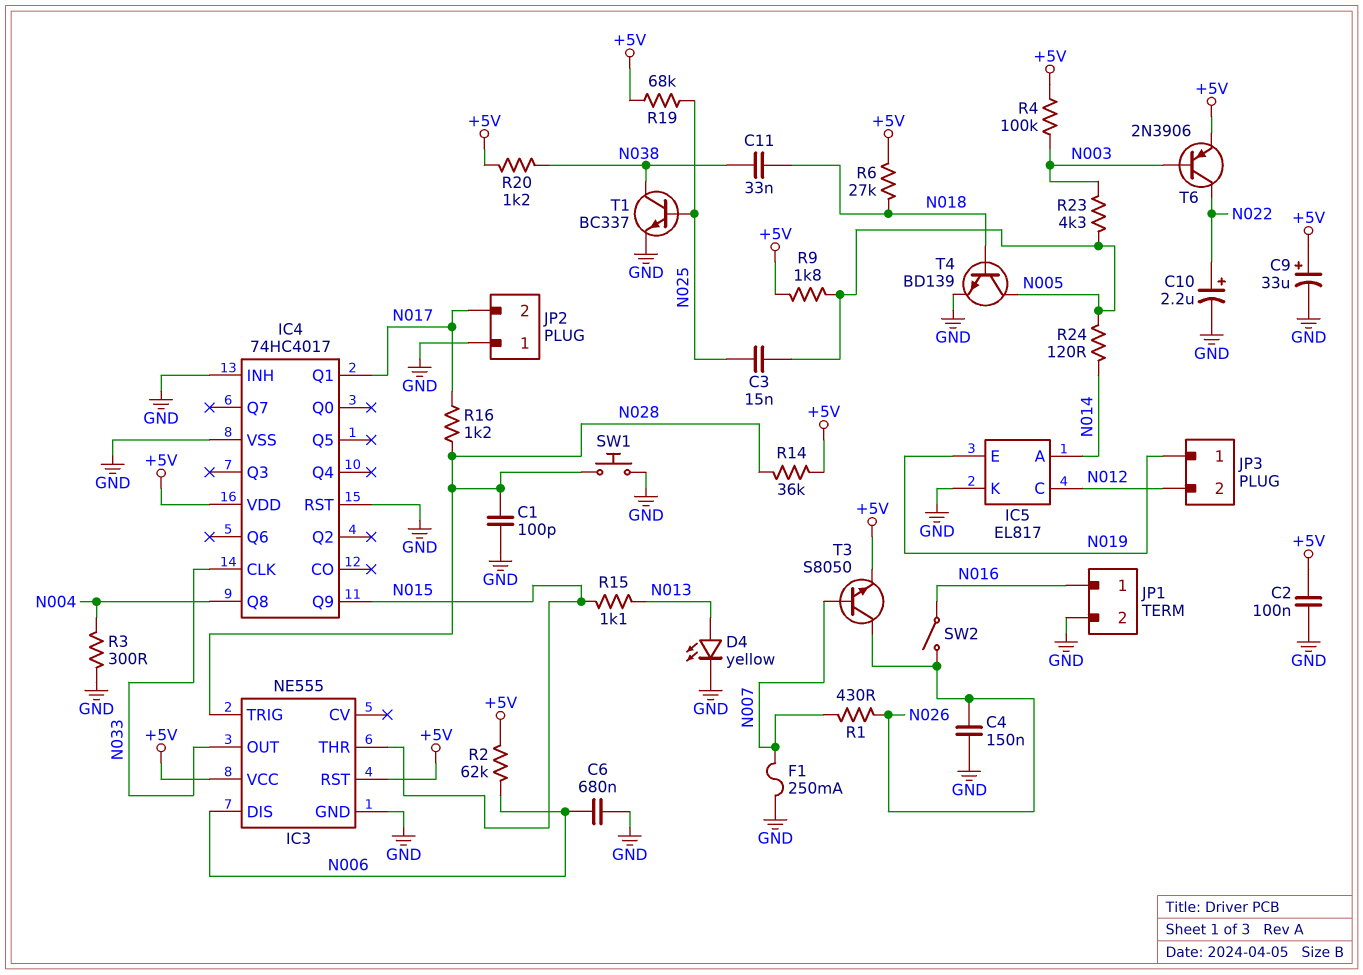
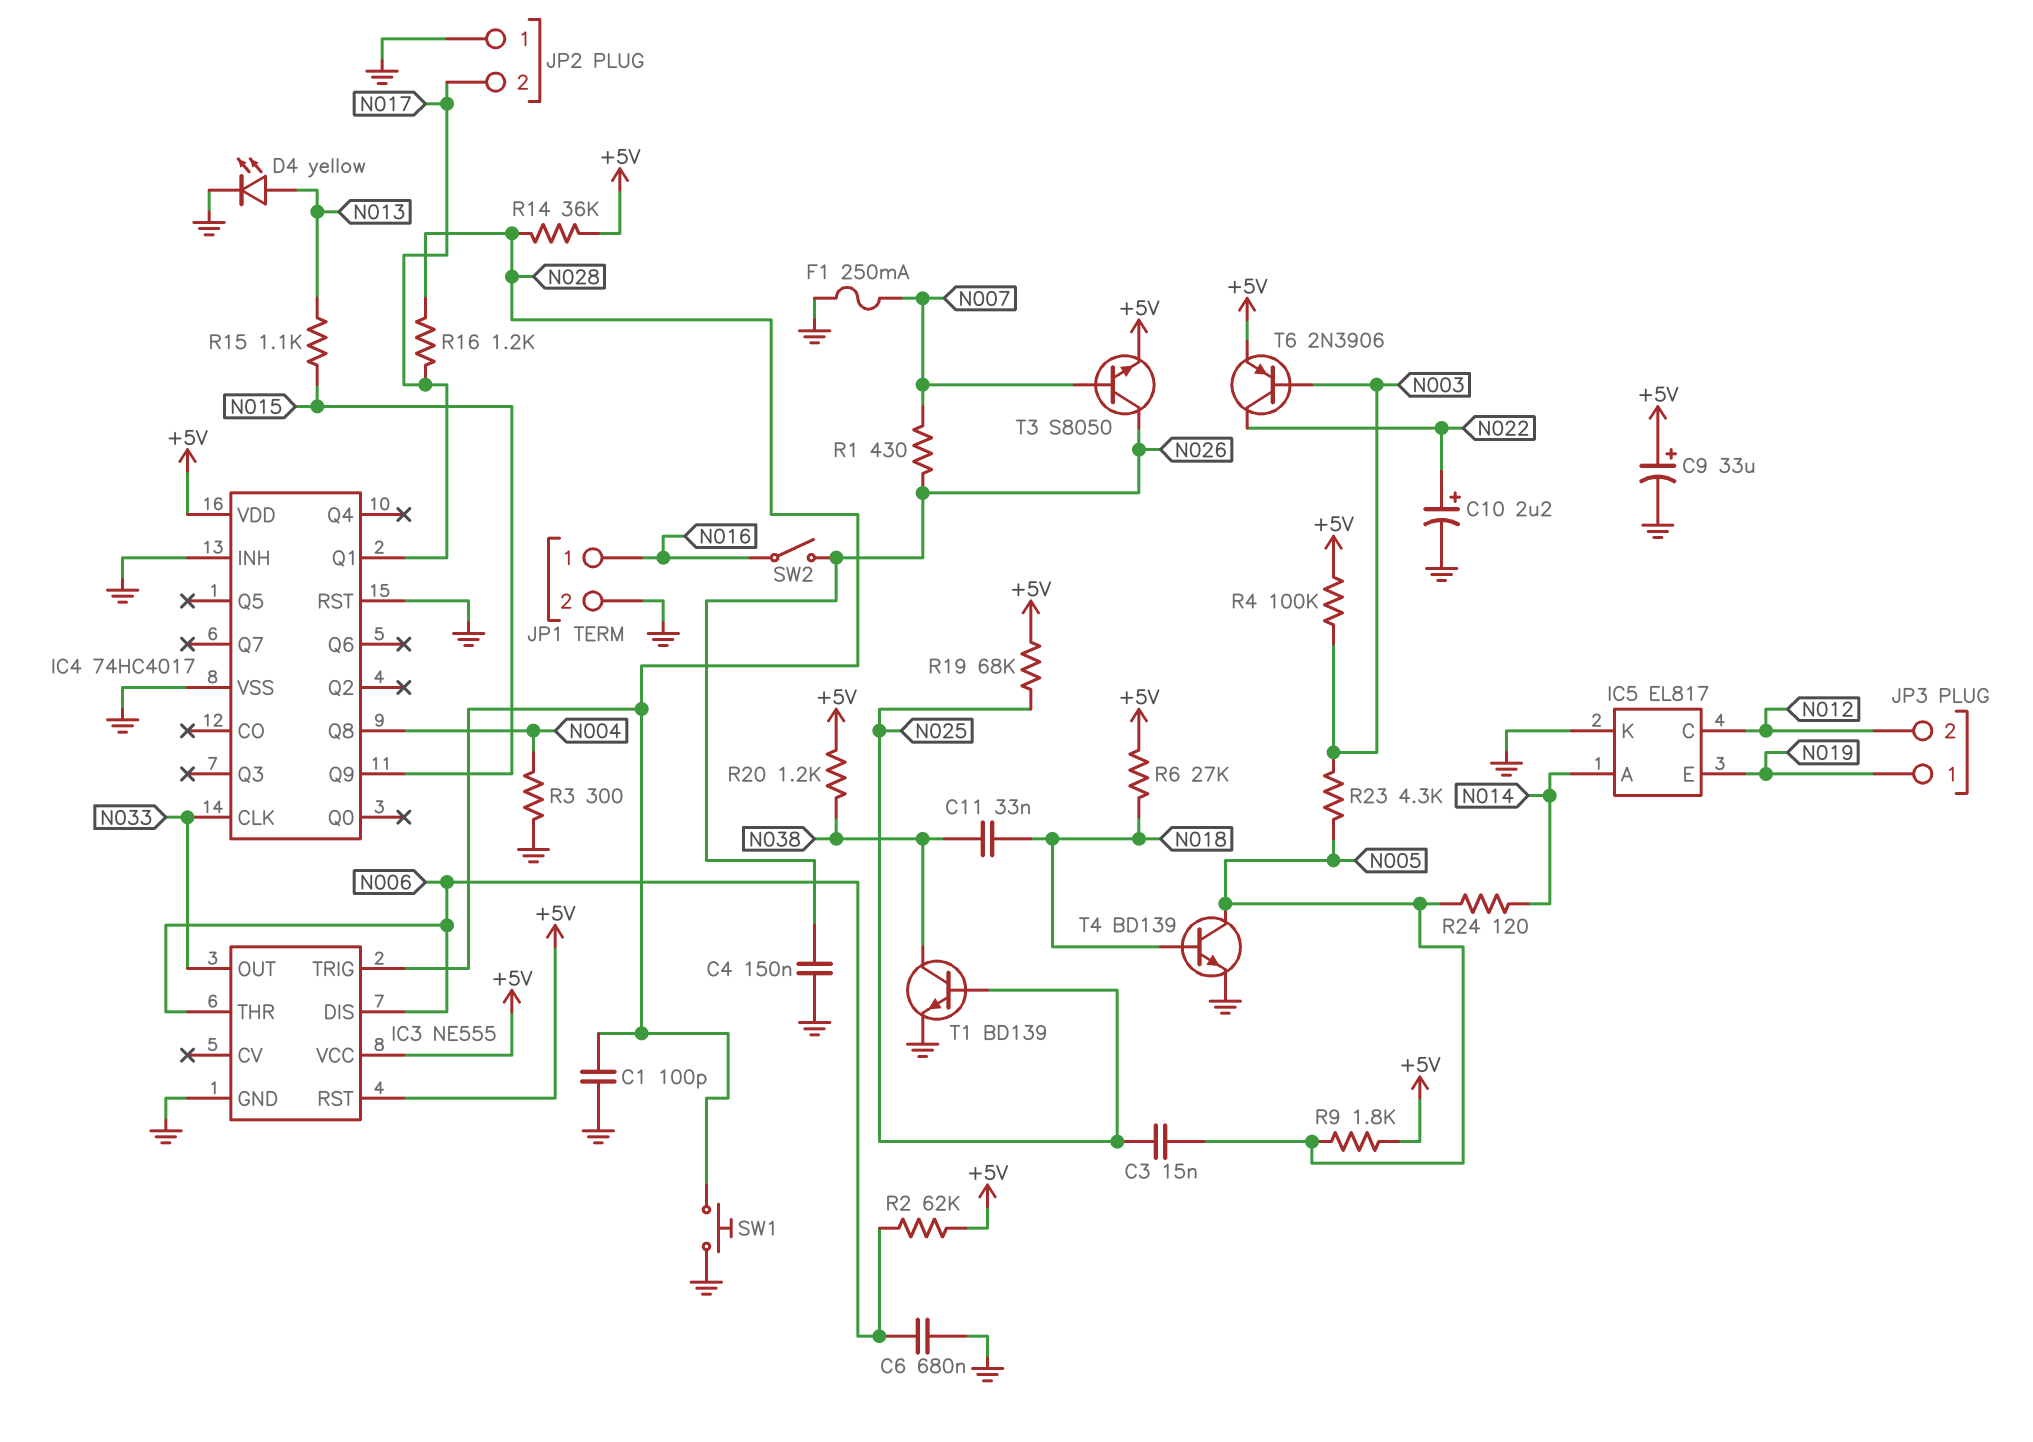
C2: 100nF (+5V, GND) -> none
IC3 pin THR: N015 -> N006
T1: NPN BC337 (B N025, C N038, E GND) -> NPN BD139 (B N025, C N038, E GND)

